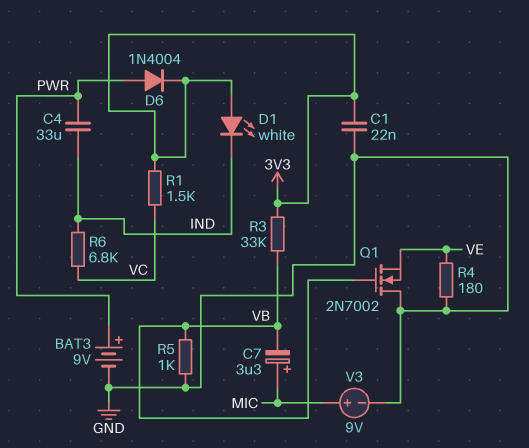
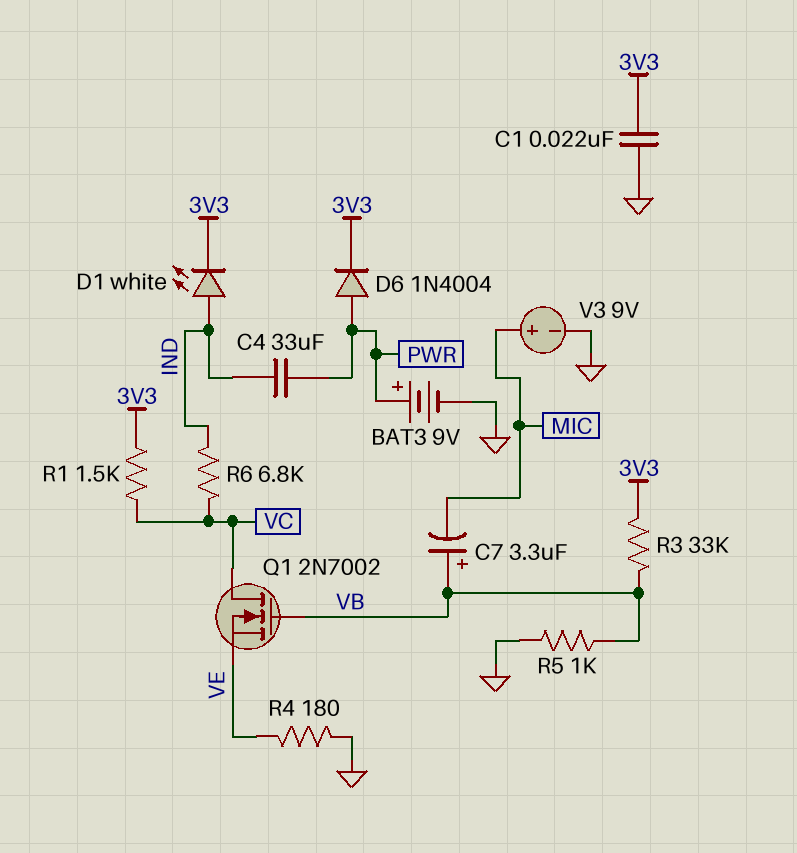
C7: 3.3uF (plus MIC, minus VB) -> 3.3uF (plus VB, minus MIC)
D1: LED white (A 3V3, K IND) -> LED white (A IND, K 3V3)
Q1: NMOS 2N7002 (G VB, D GND, S VE) -> NMOS 2N7002 (G VB, D VC, S VE)

